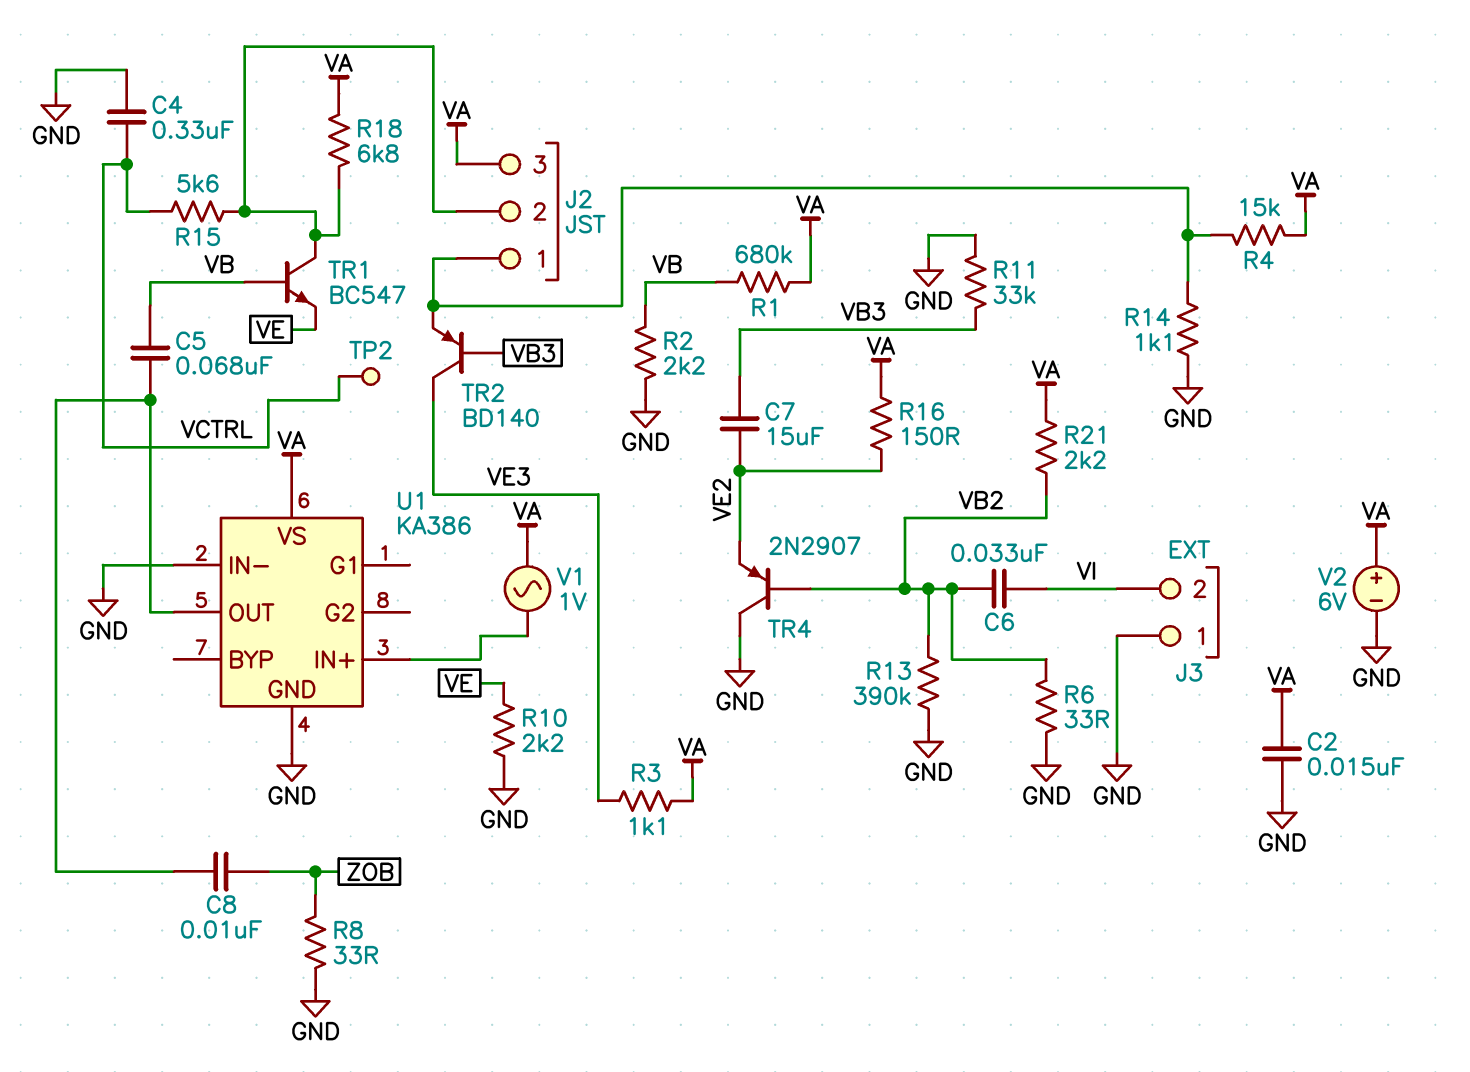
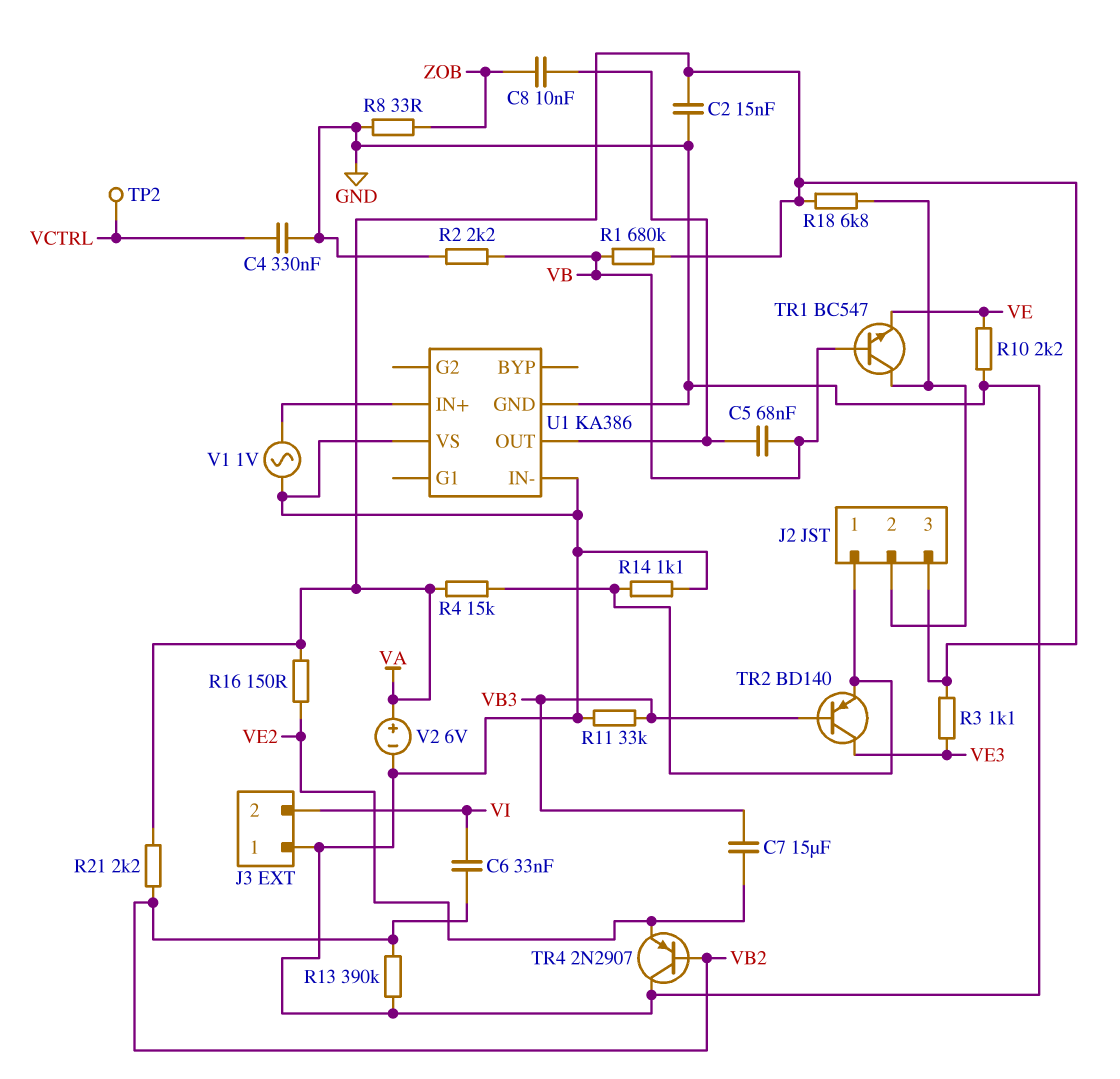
R6: 33 (GND, VB2) -> none
R15: 5.6k (J2/2, VCTRL) -> none
U1 pin VS: VA -> GND
V1: AC 1V (U1/IN+, VA) -> AC 1V (GND, U1/IN+)

